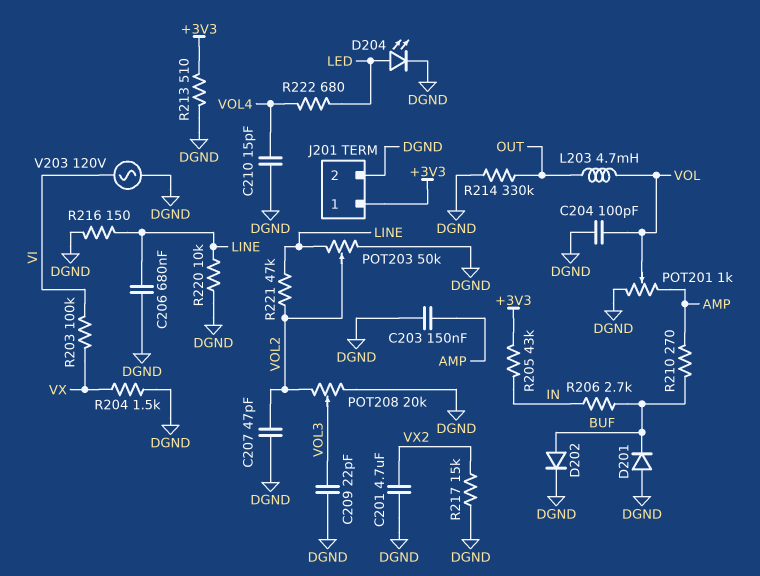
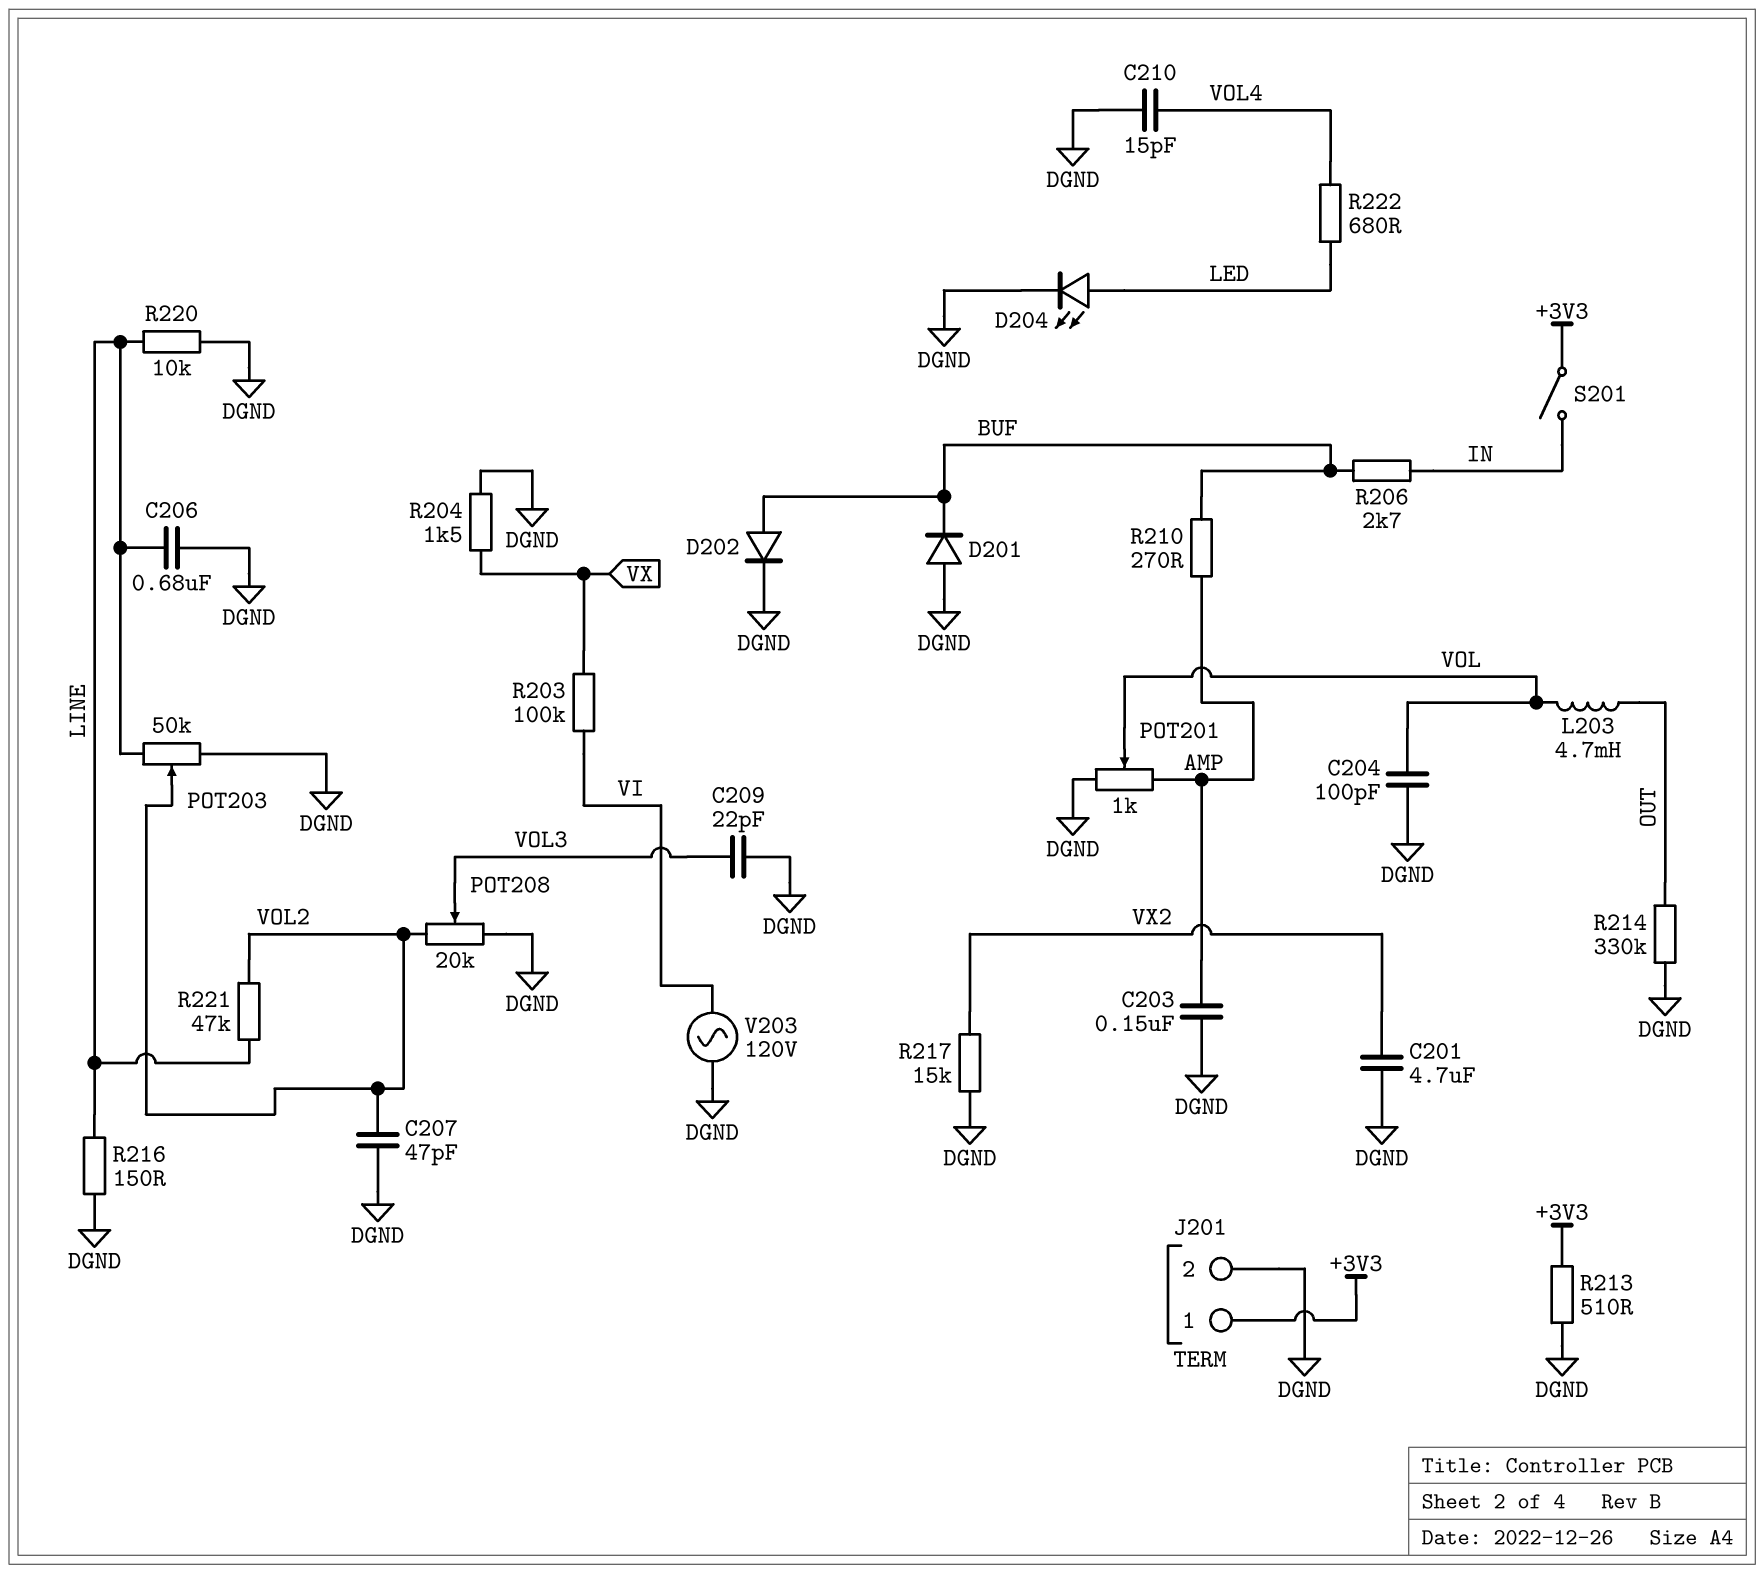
R205: 43k (+3V3, IN) -> none
S201: none -> switch (+3V3, IN)

